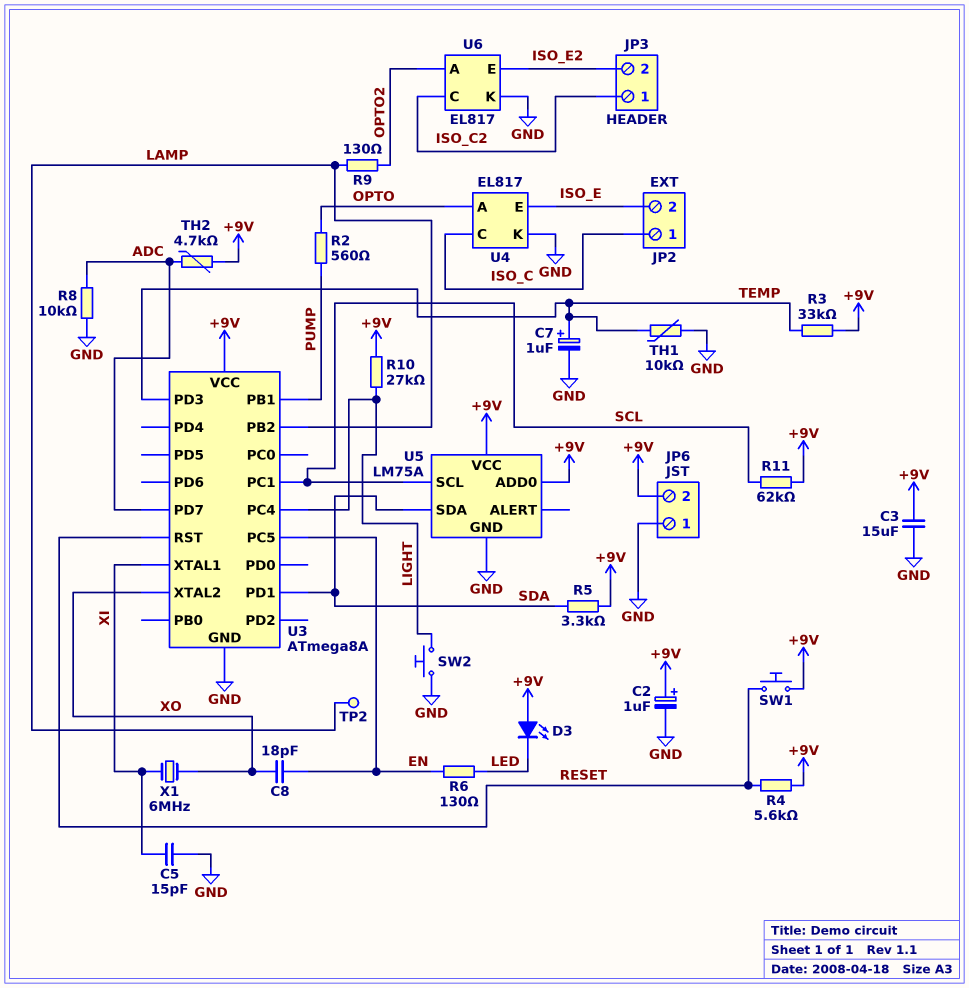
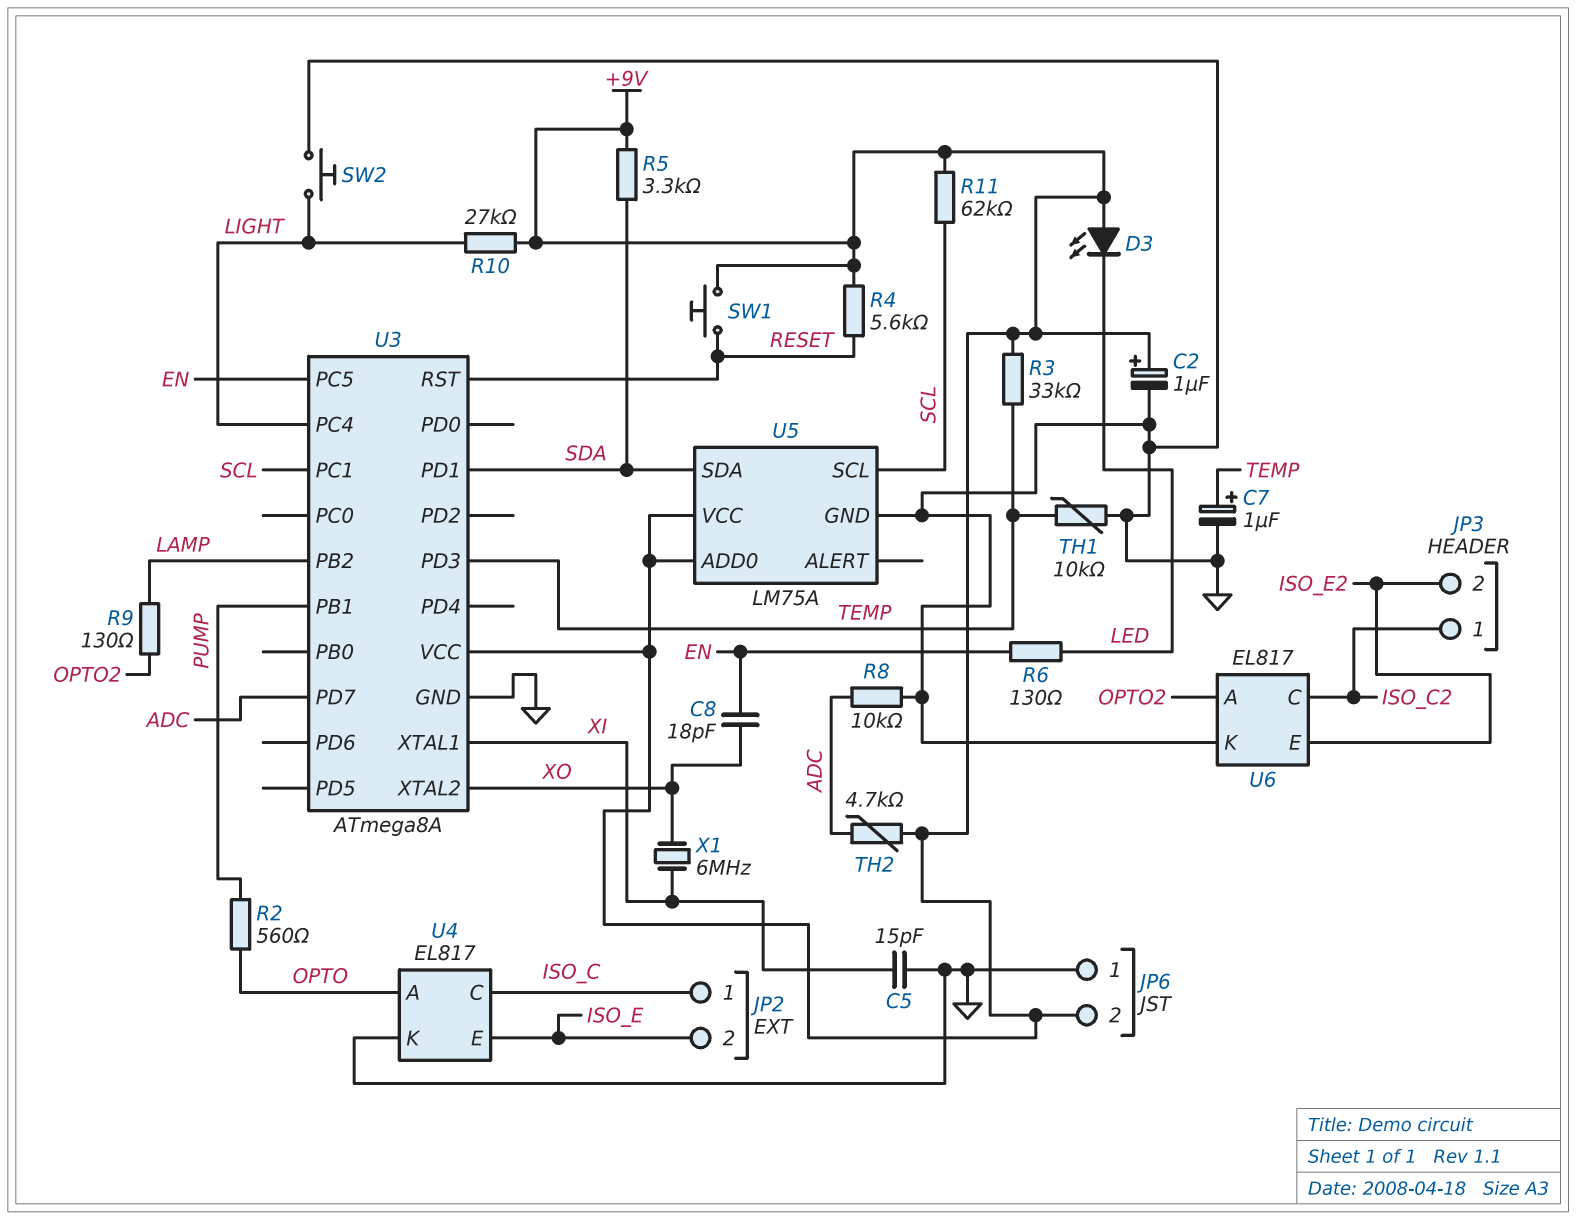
C3: 15uF (+9V, GND) -> none
TP2: test point (LAMP) -> none

